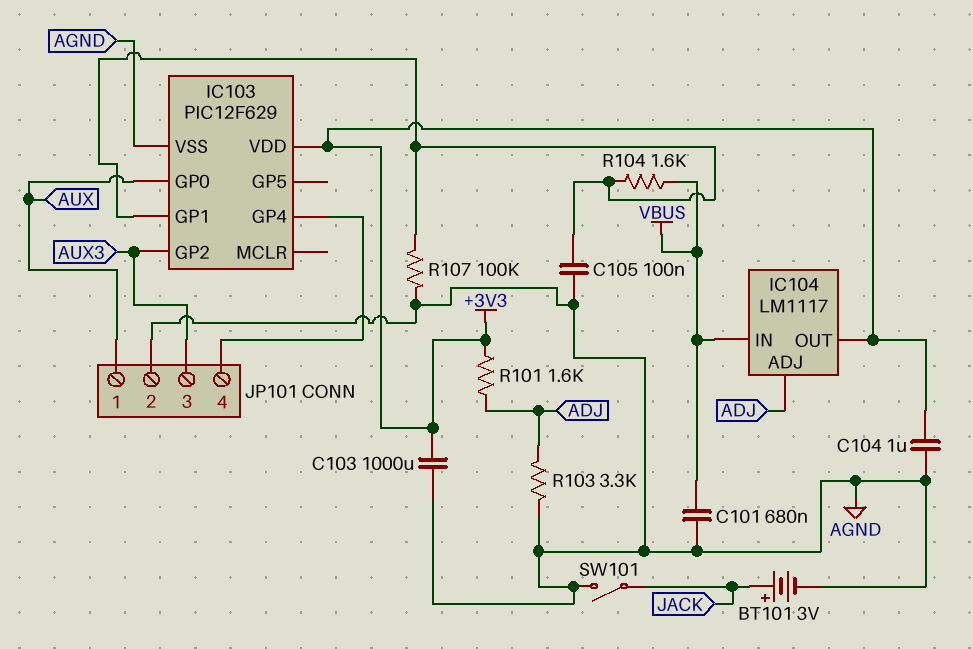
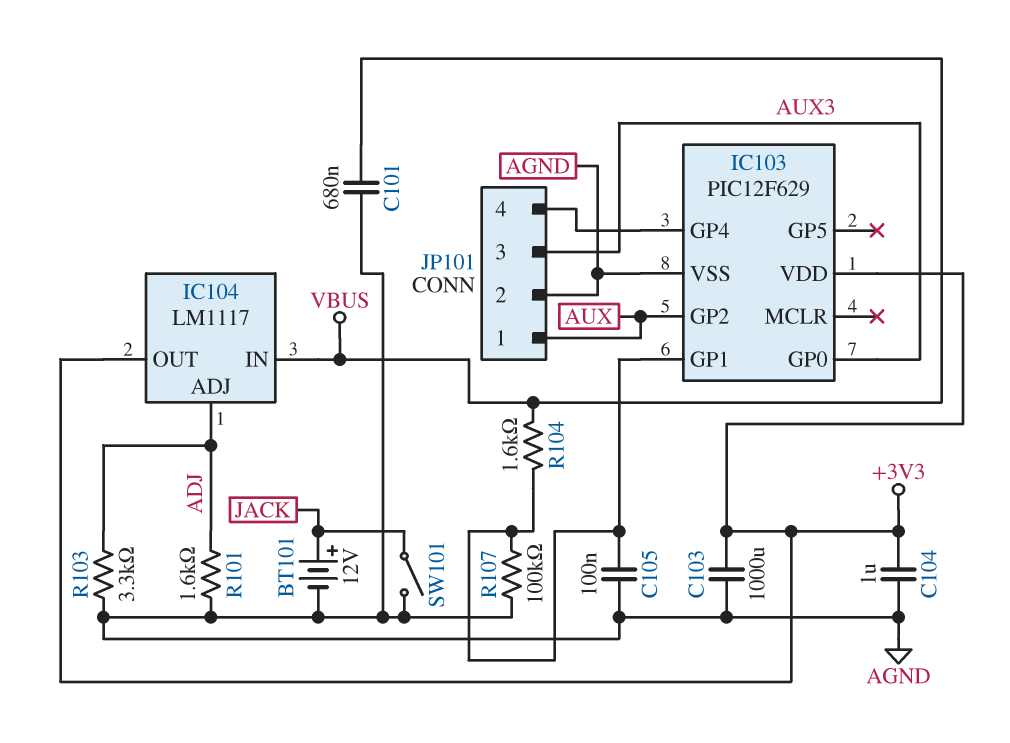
BT101: 3V (plus JACK, minus AGND) -> 12V (plus JACK, minus AGND)
IC103 pin GP0: AUX -> AUX3
IC103 pin GP2: AUX3 -> AUX
R101: 1.6k (+3V3, ADJ) -> 1.6k (ADJ, AGND)

